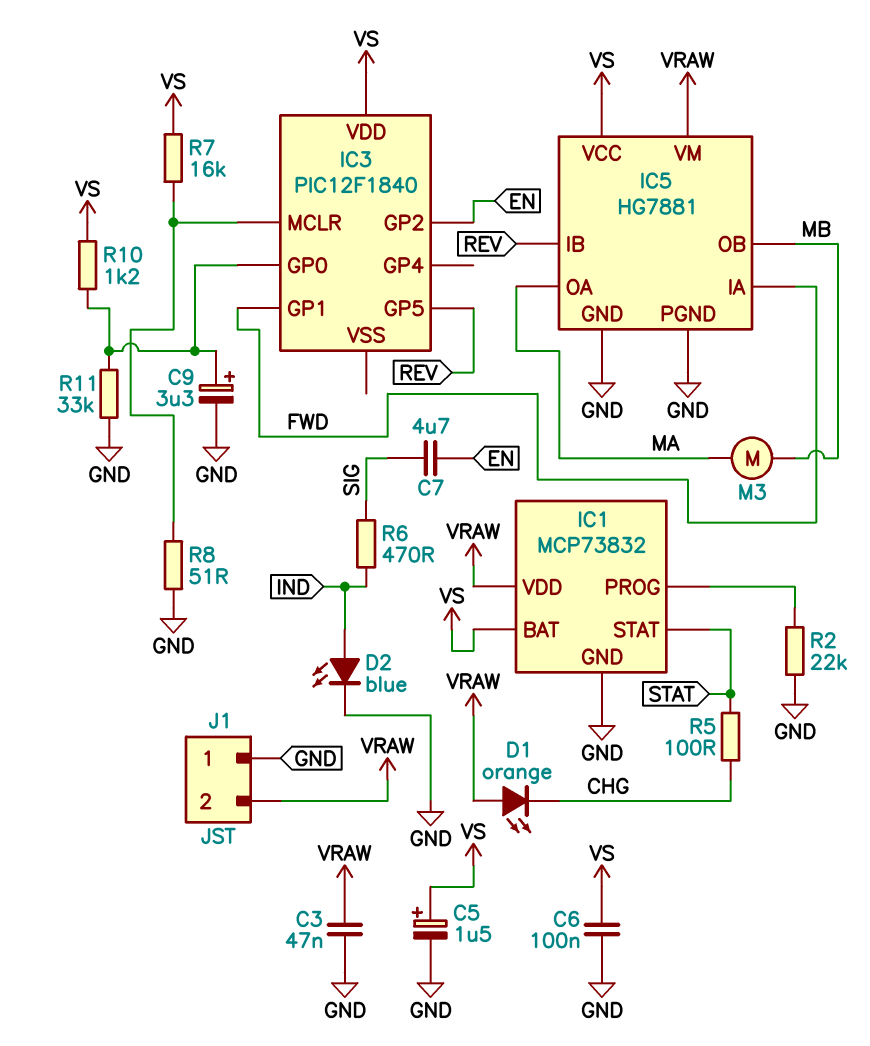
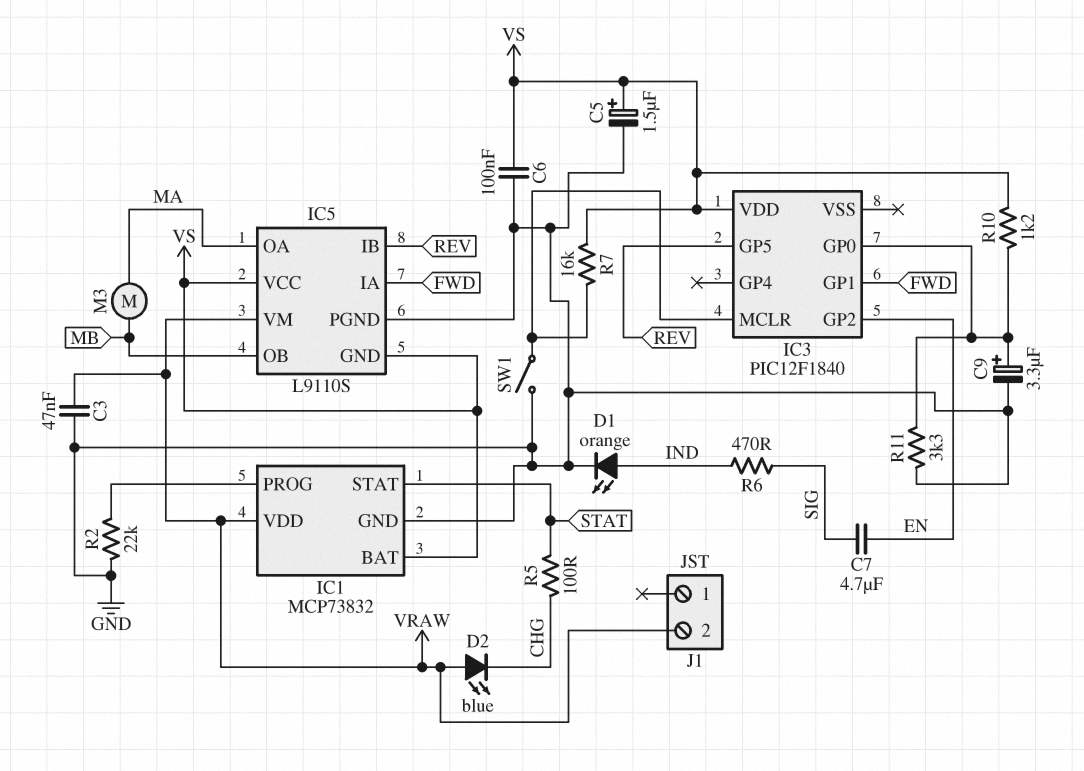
D1: LED orange (A VRAW, K CHG) -> LED orange (A IND, K GND)
D2: LED blue (A IND, K GND) -> LED blue (A VRAW, K CHG)
IC5: HG7881 -> L9110S
IC5 pin GND: GND -> VS
J1 pin 1: GND -> none
R8: 51 (GND, IC3/MCLR) -> none
R11: 33k (GND, IC3/GP0) -> 3.3k (GND, IC3/GP0)
SW1: none -> switch (GND, IC3/MCLR)

